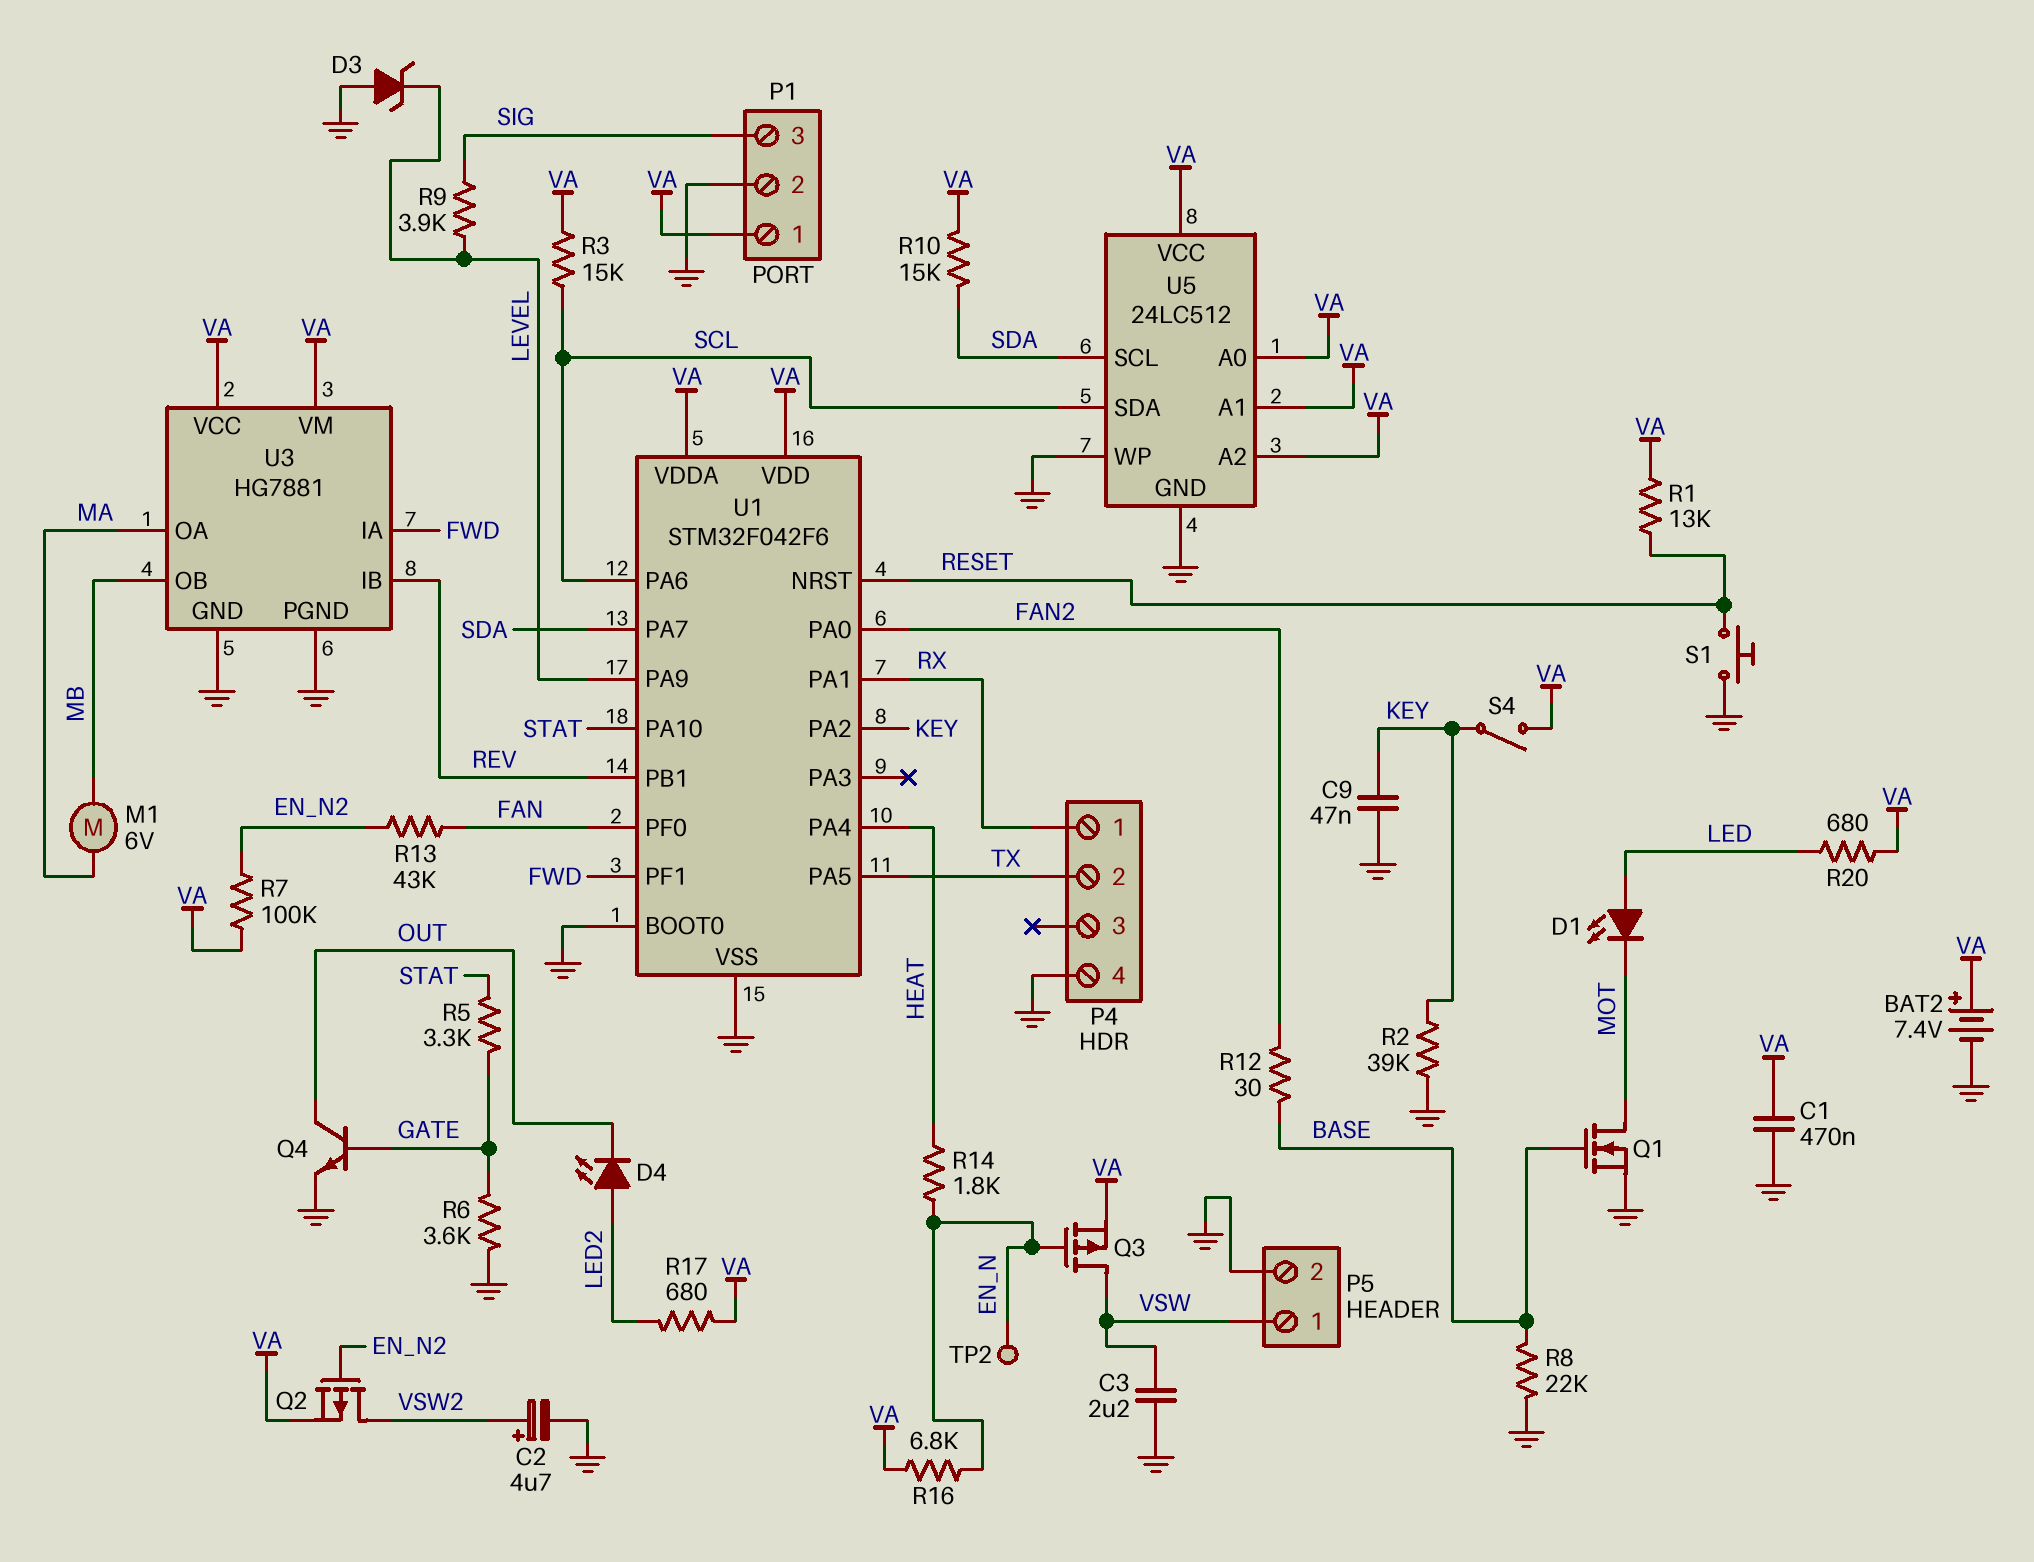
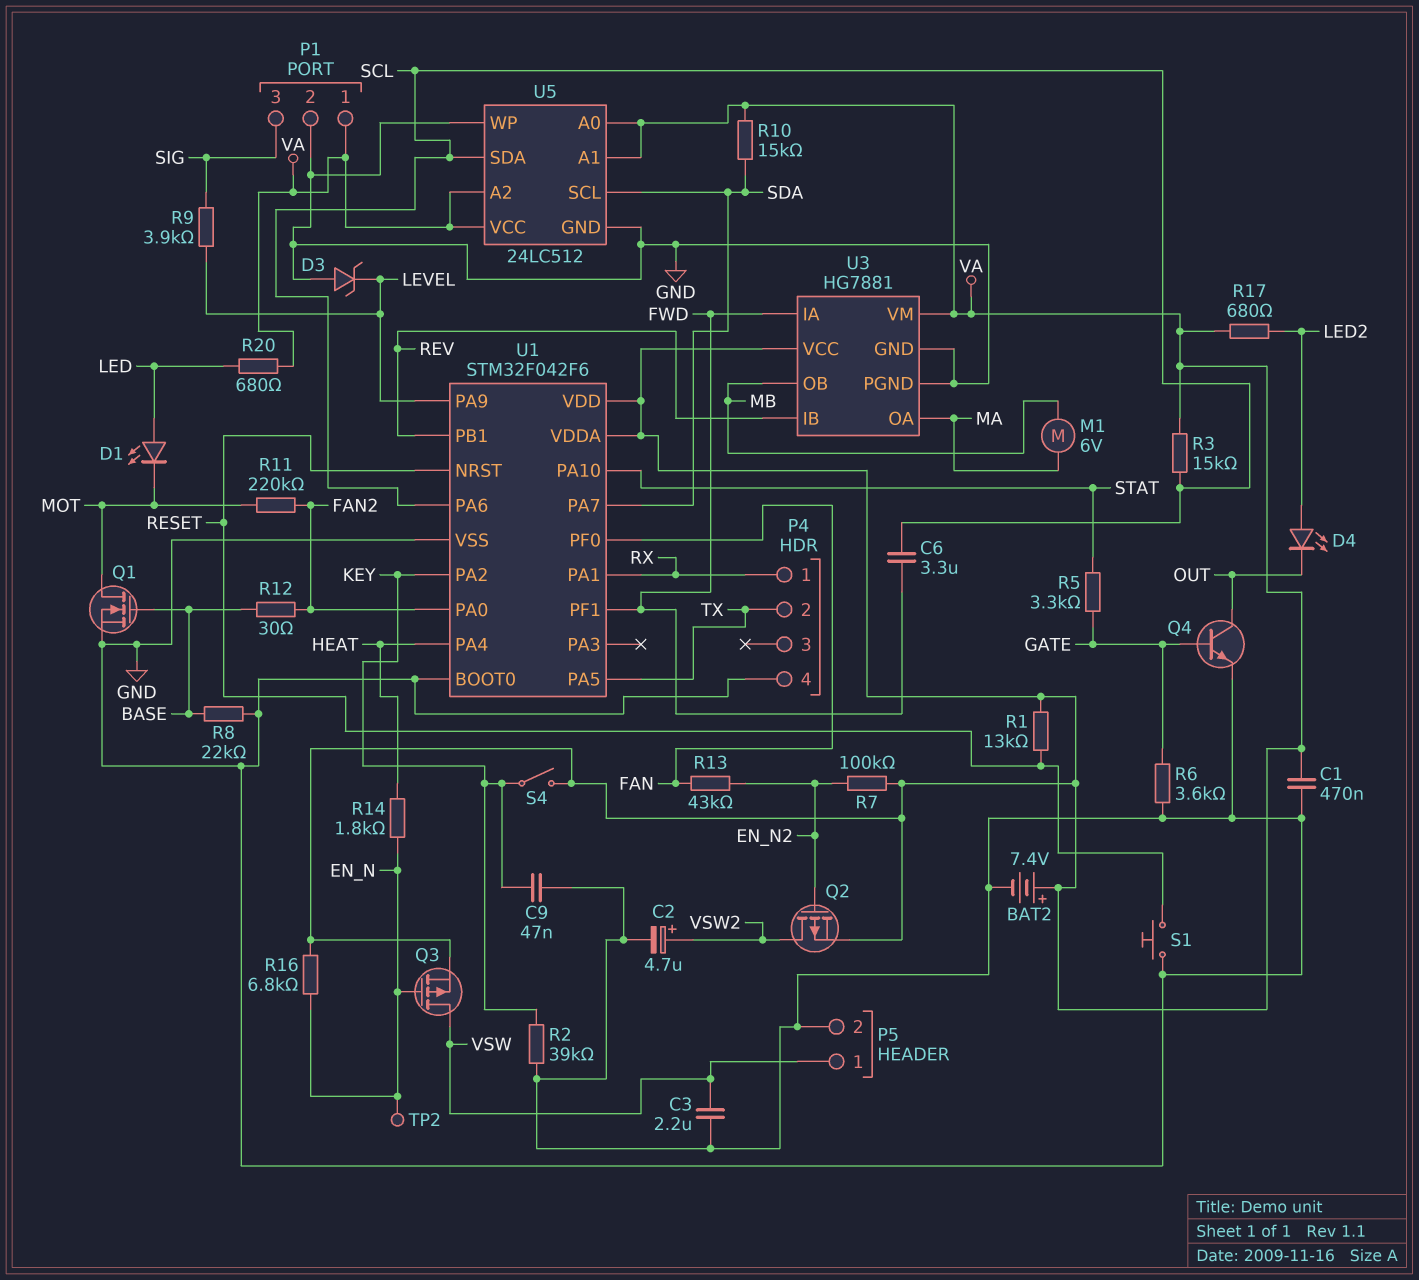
C6: none -> 3.3uF (FWD, SCL)
R11: none -> 220k (FAN2, MOT)

